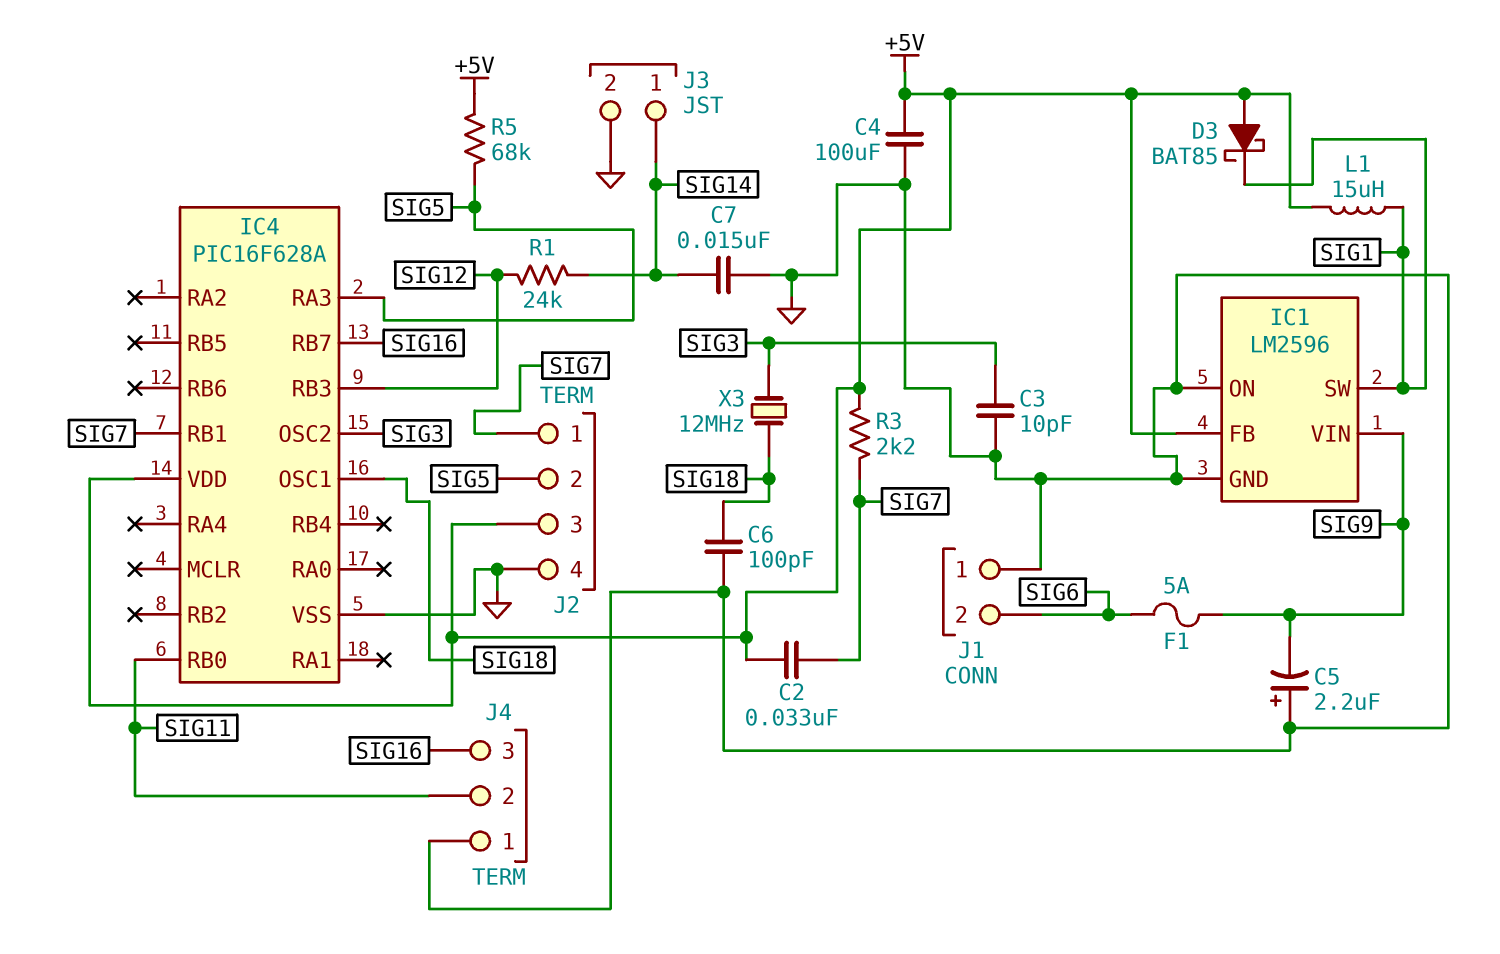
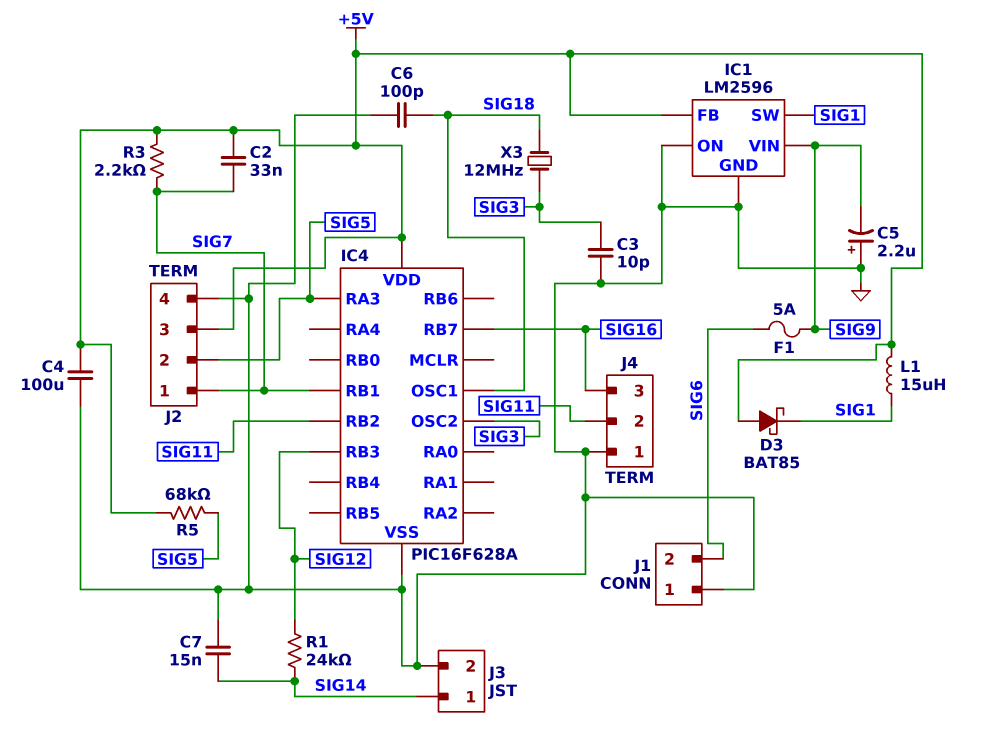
IC4 pin RB0: SIG11 -> none
IC4 pin RB2: none -> SIG11

